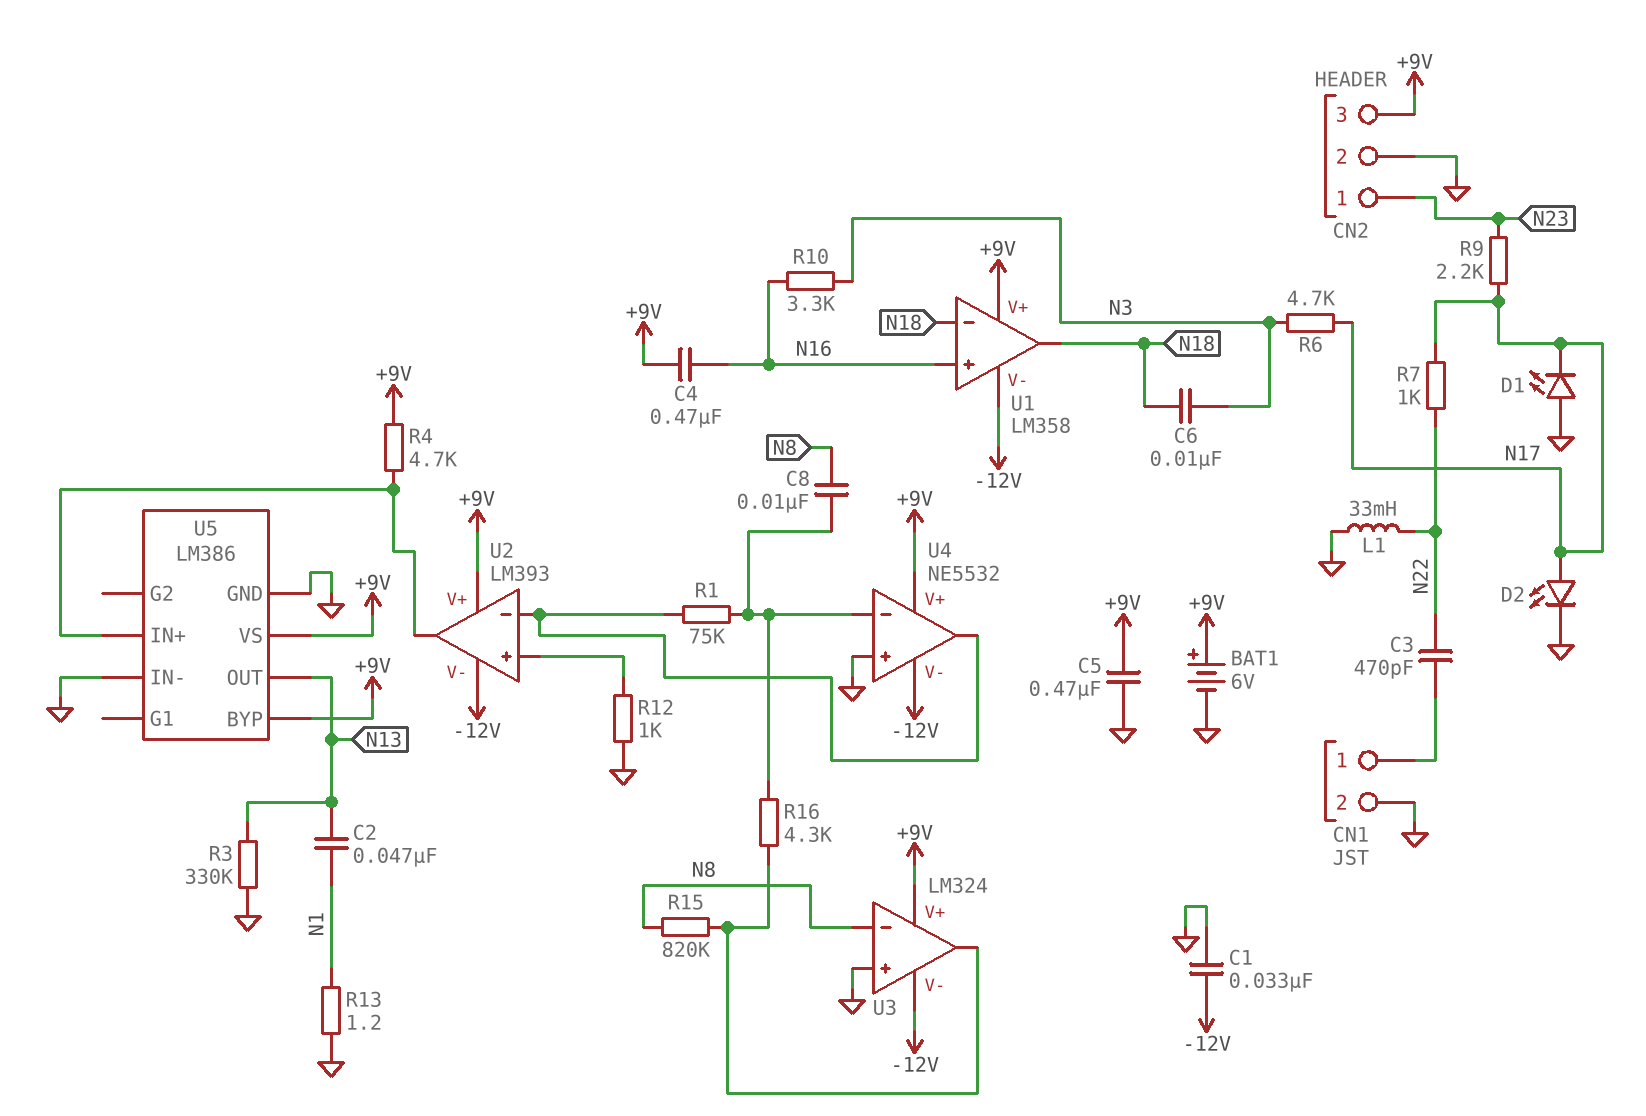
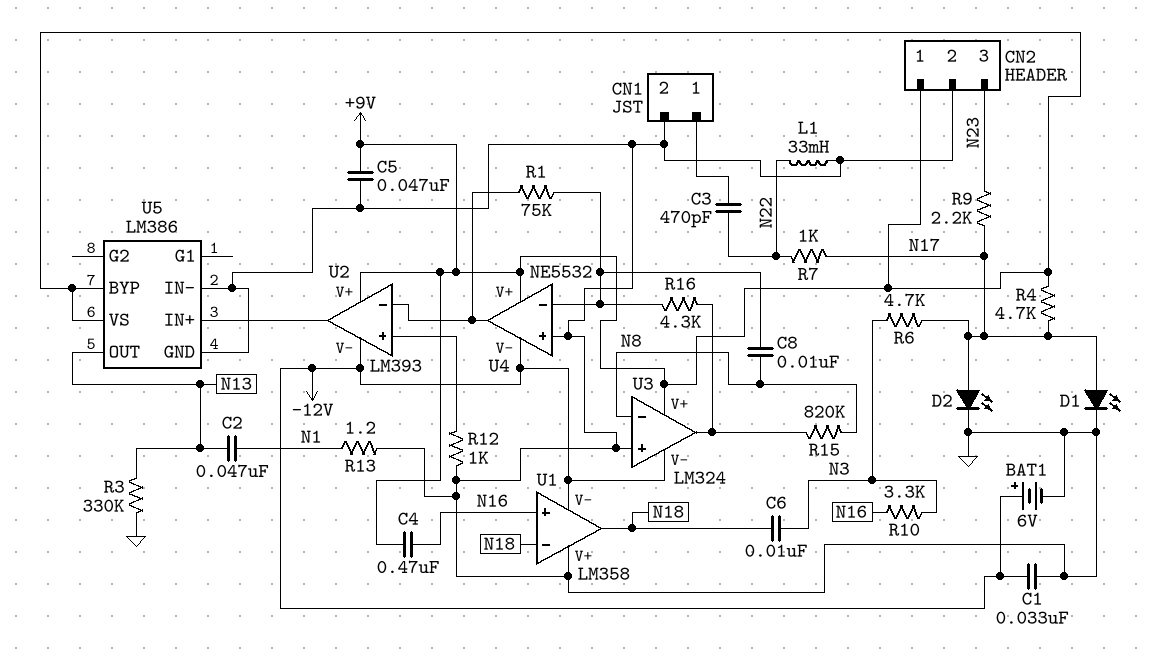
BAT1: 6V (plus +9V, minus GND) -> 6V (plus -12V, minus GND)
C5: 470nF (+9V, GND) -> 47nF (+9V, GND)
CN2 pin 1: N23 -> +9V
CN2 pin 3: +9V -> N23
D1: LED (A GND, K N17) -> LED (A N17, K GND)
R4: 4.7k (+9V, U2/out) -> 4.7k (+9V, N17)
U1 pin V+: +9V -> GND

